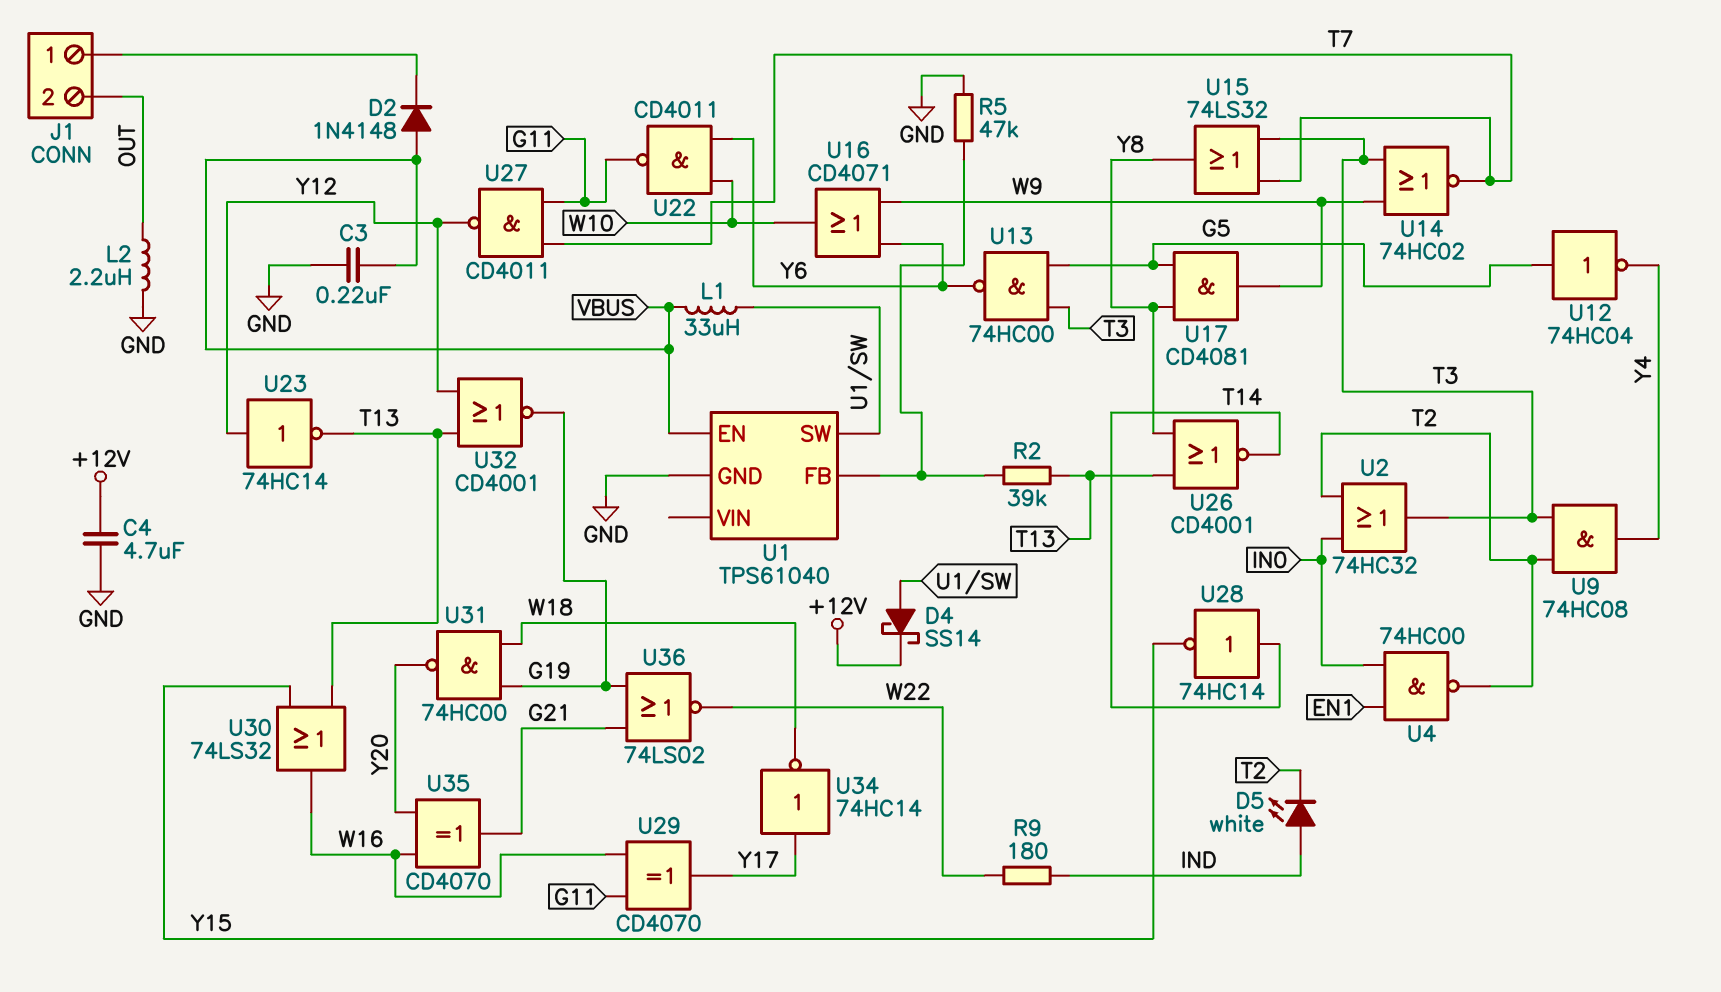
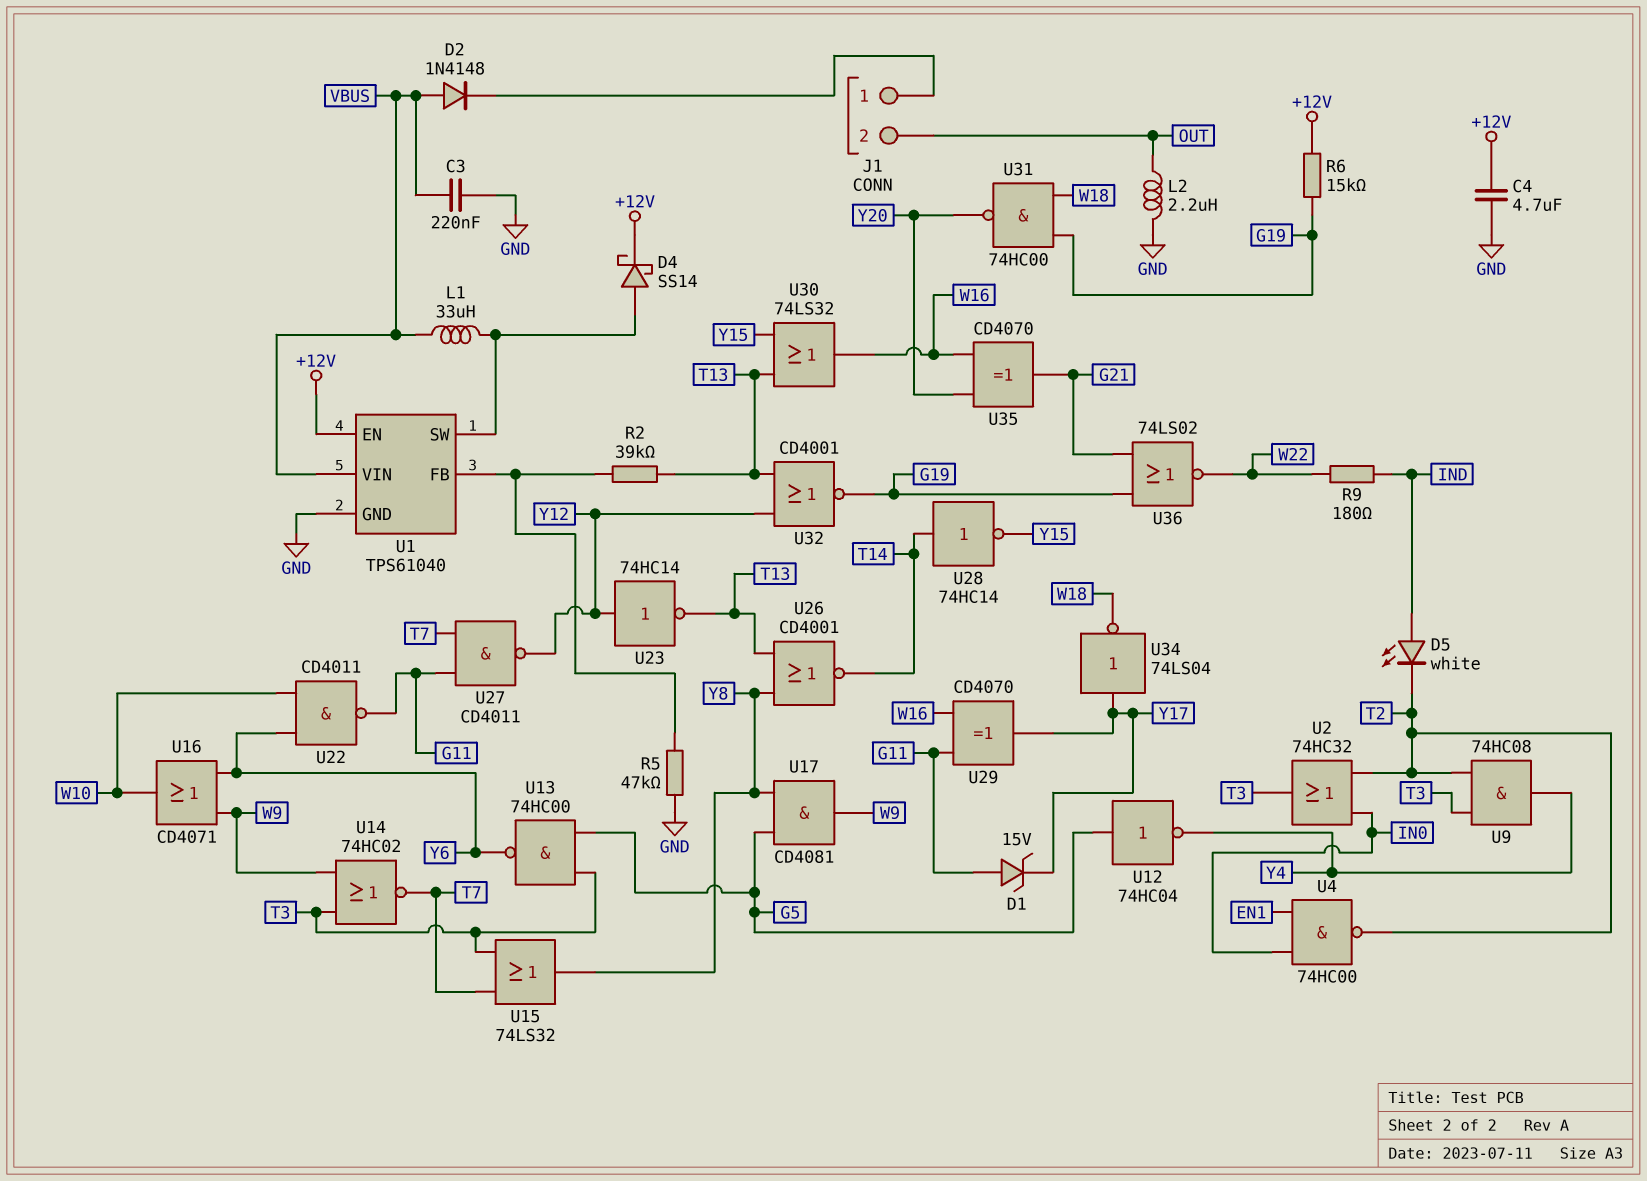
D1: none -> zener 15V (A G11, K Y17)
R6: none -> 15k (+12V, G19)
U1 pin EN: VBUS -> +12V
U1 pin VIN: none -> VBUS
U34: NOT 74HC14 (in Y17, out W18) -> NOT 74LS04 (in Y17, out W18)

